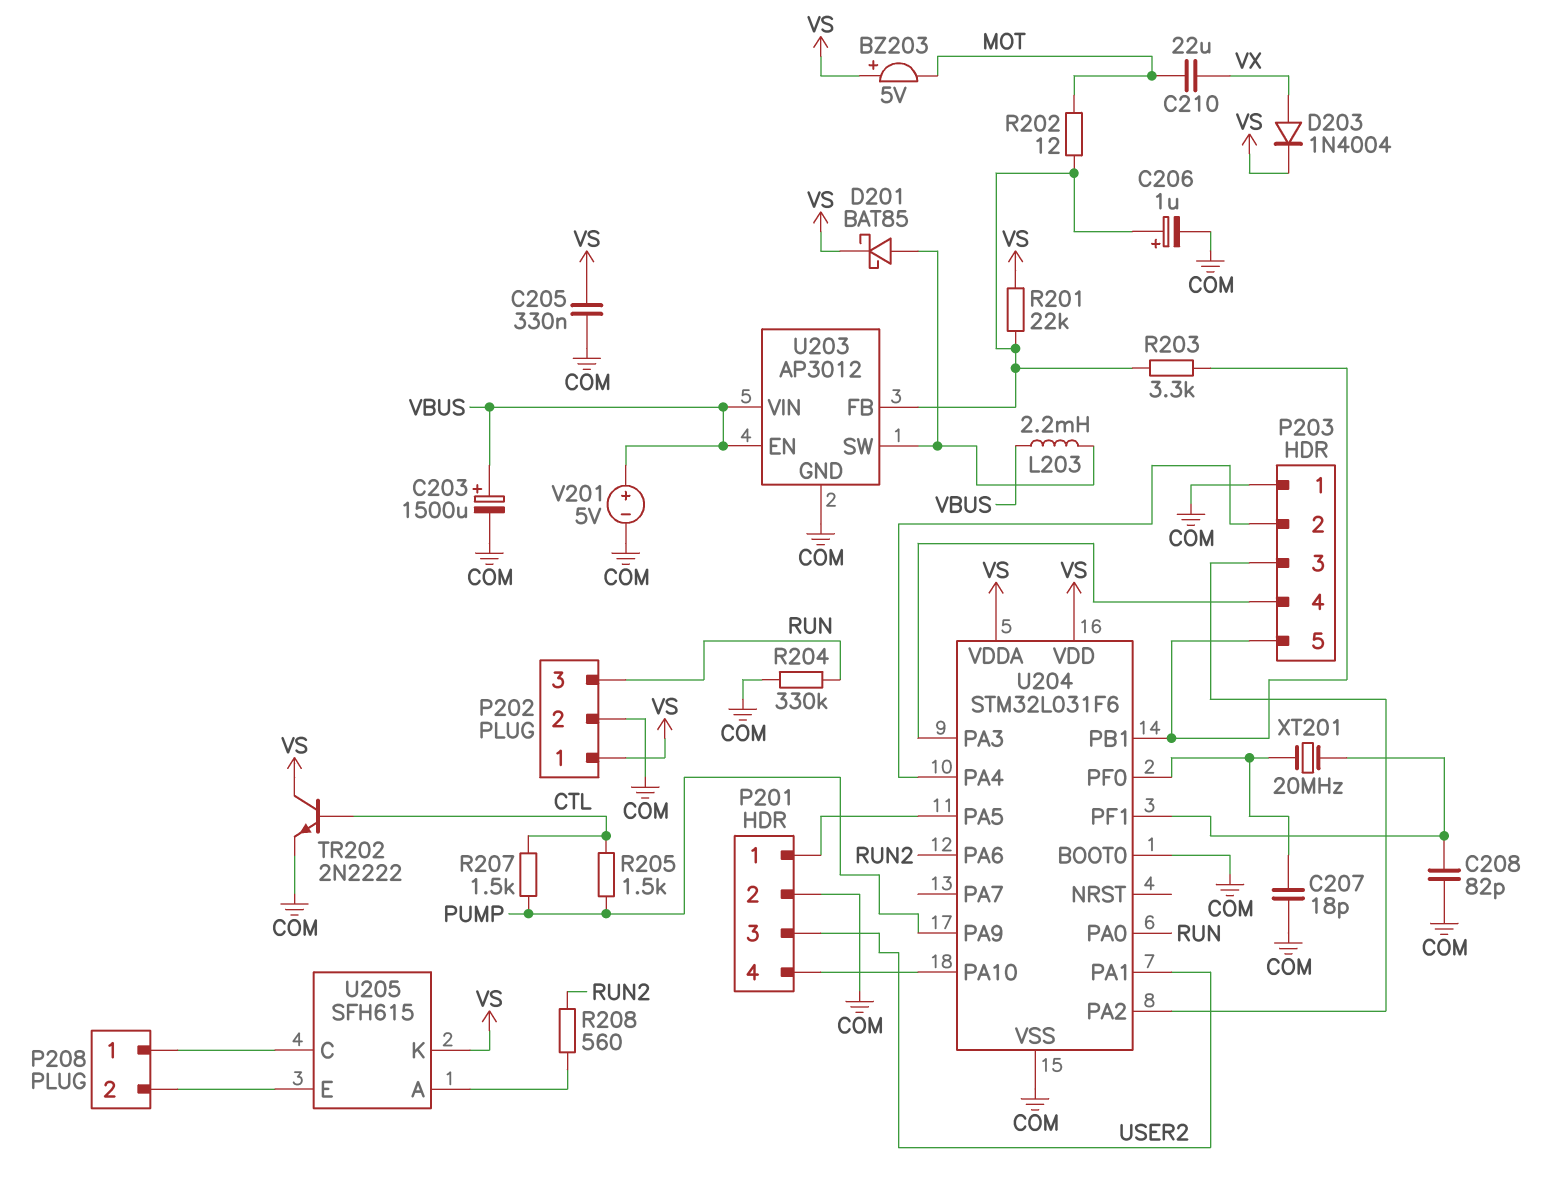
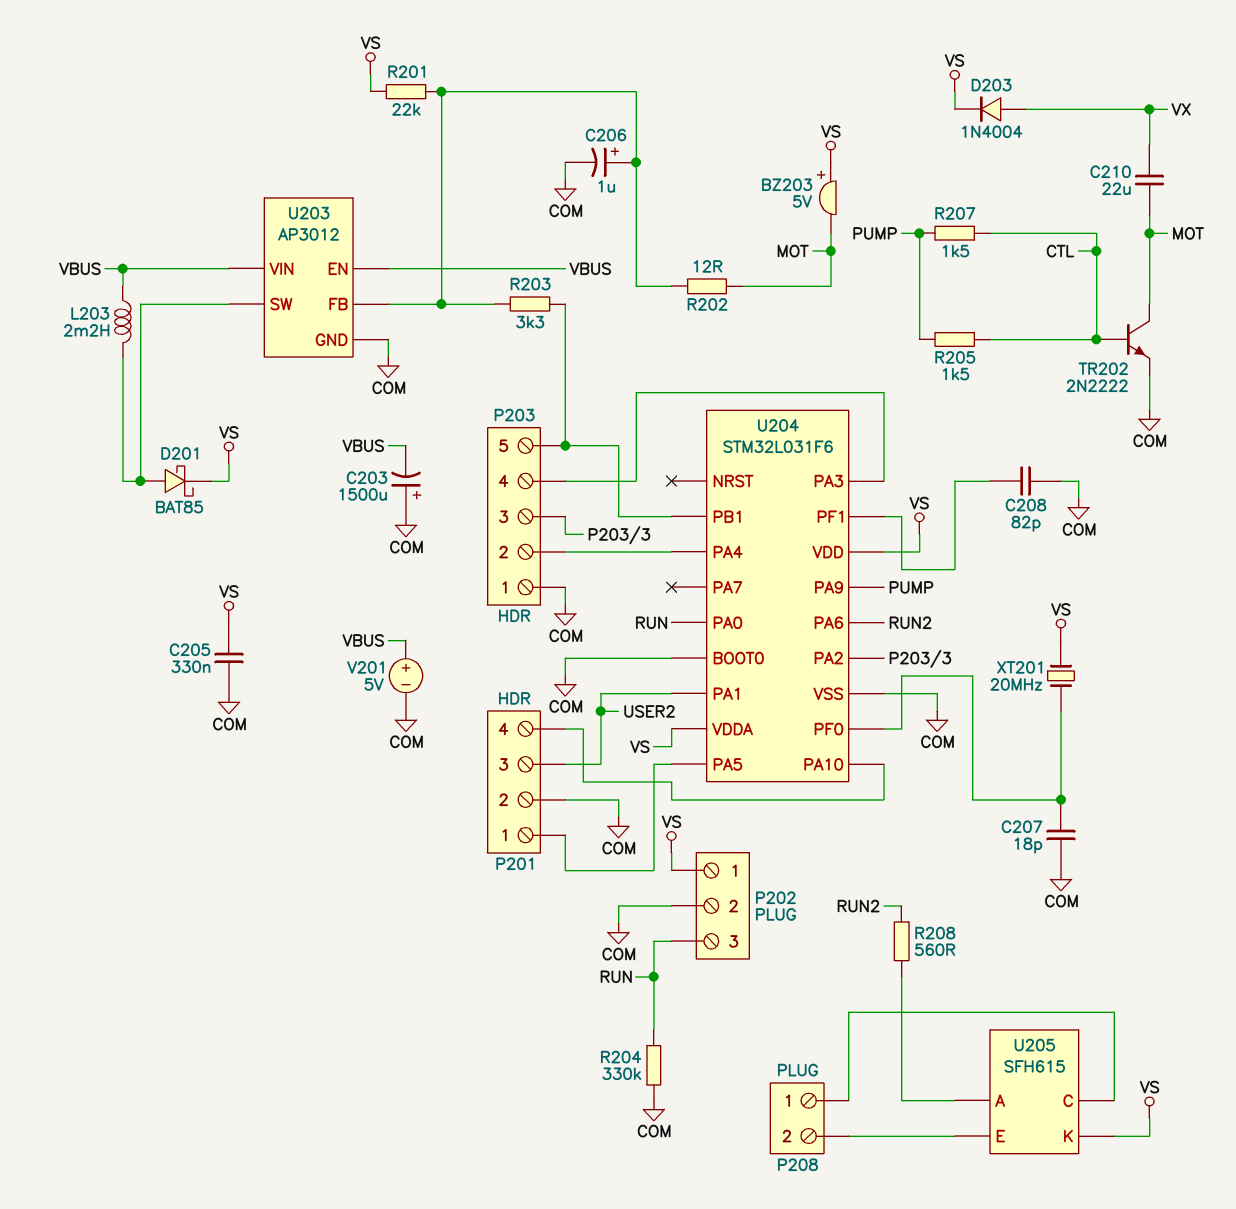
C203: 1500uF (plus VBUS, minus COM) -> 1500uF (plus COM, minus VBUS)
TR202: NPN 2N2222 (B CTL, C VS, E COM) -> NPN 2N2222 (B CTL, C MOT, E COM)
XT201: 20MHz (U204/PF0, U204/PF1) -> 20MHz (U204/PF0, VS)

